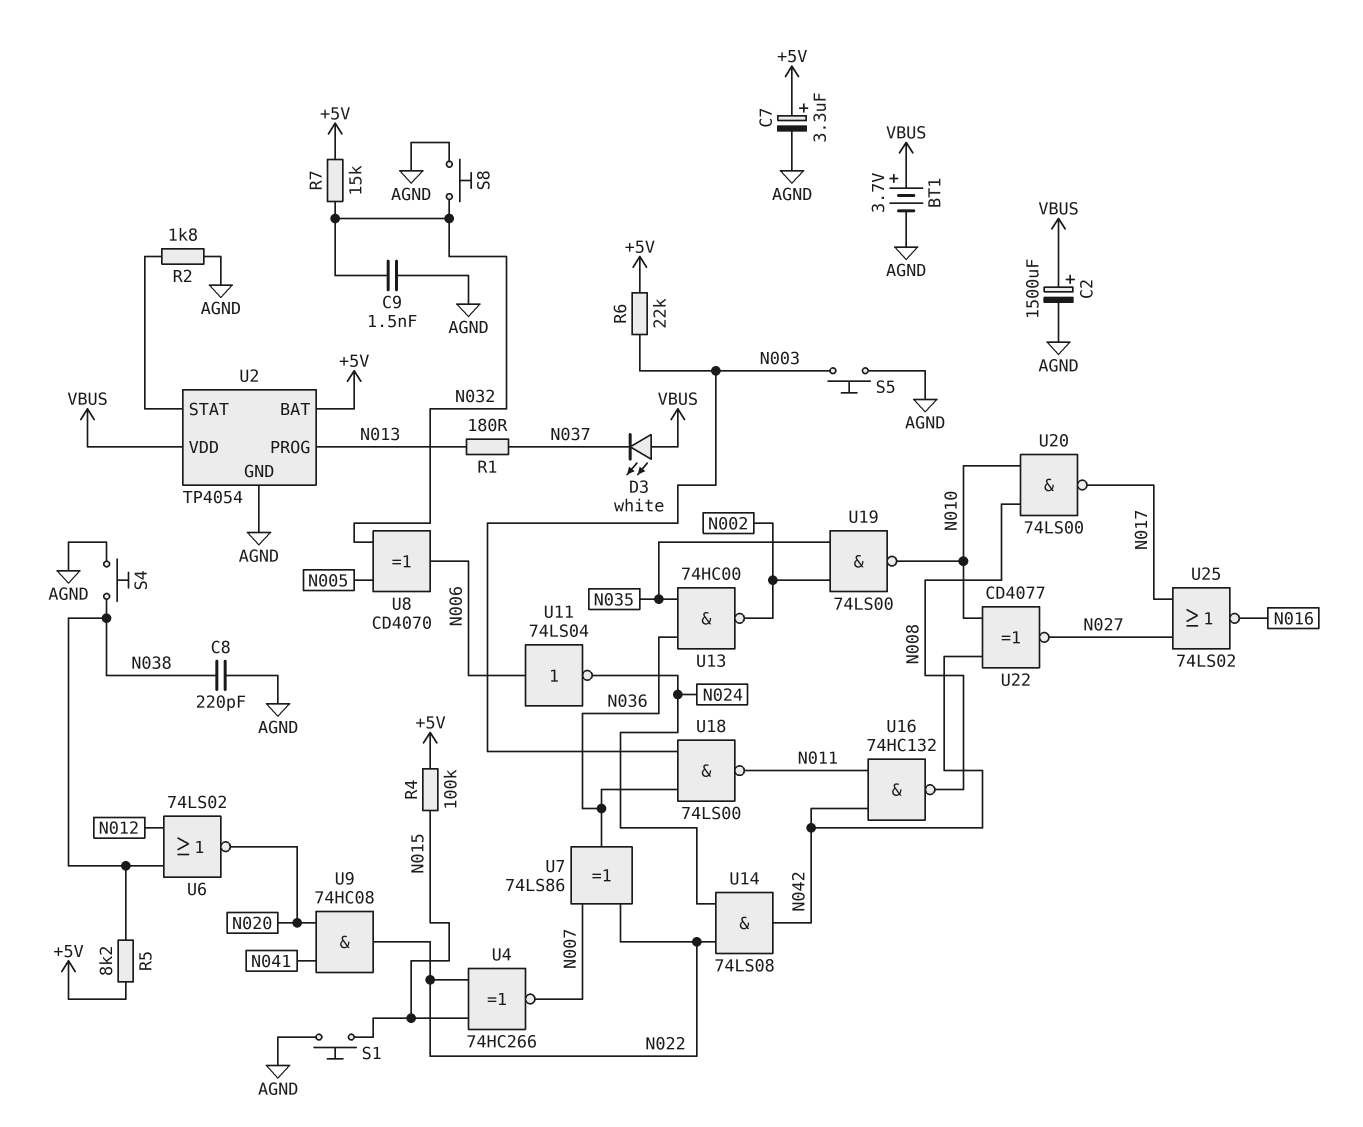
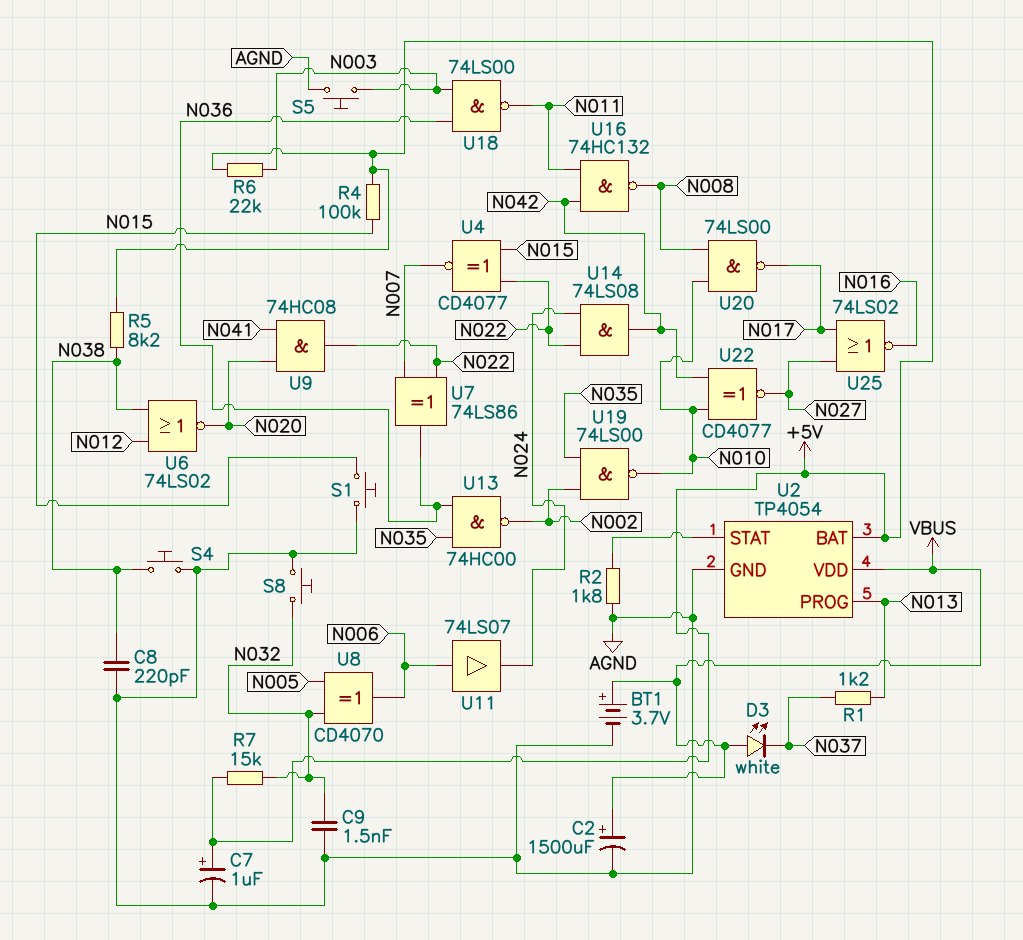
C7: 3.3uF (plus +5V, minus AGND) -> 1uF (plus +5V, minus AGND)
R1: 180 (N013, N037) -> 1.2k (N013, N037)
U4: XNOR 74HC266 (in N015, in N022, out N007) -> XNOR CD4077 (in N015, in N022, out N007)
U11: NOT 74LS04 (in N006, out N024) -> buffer 74LS07 (in N006, out N024)

